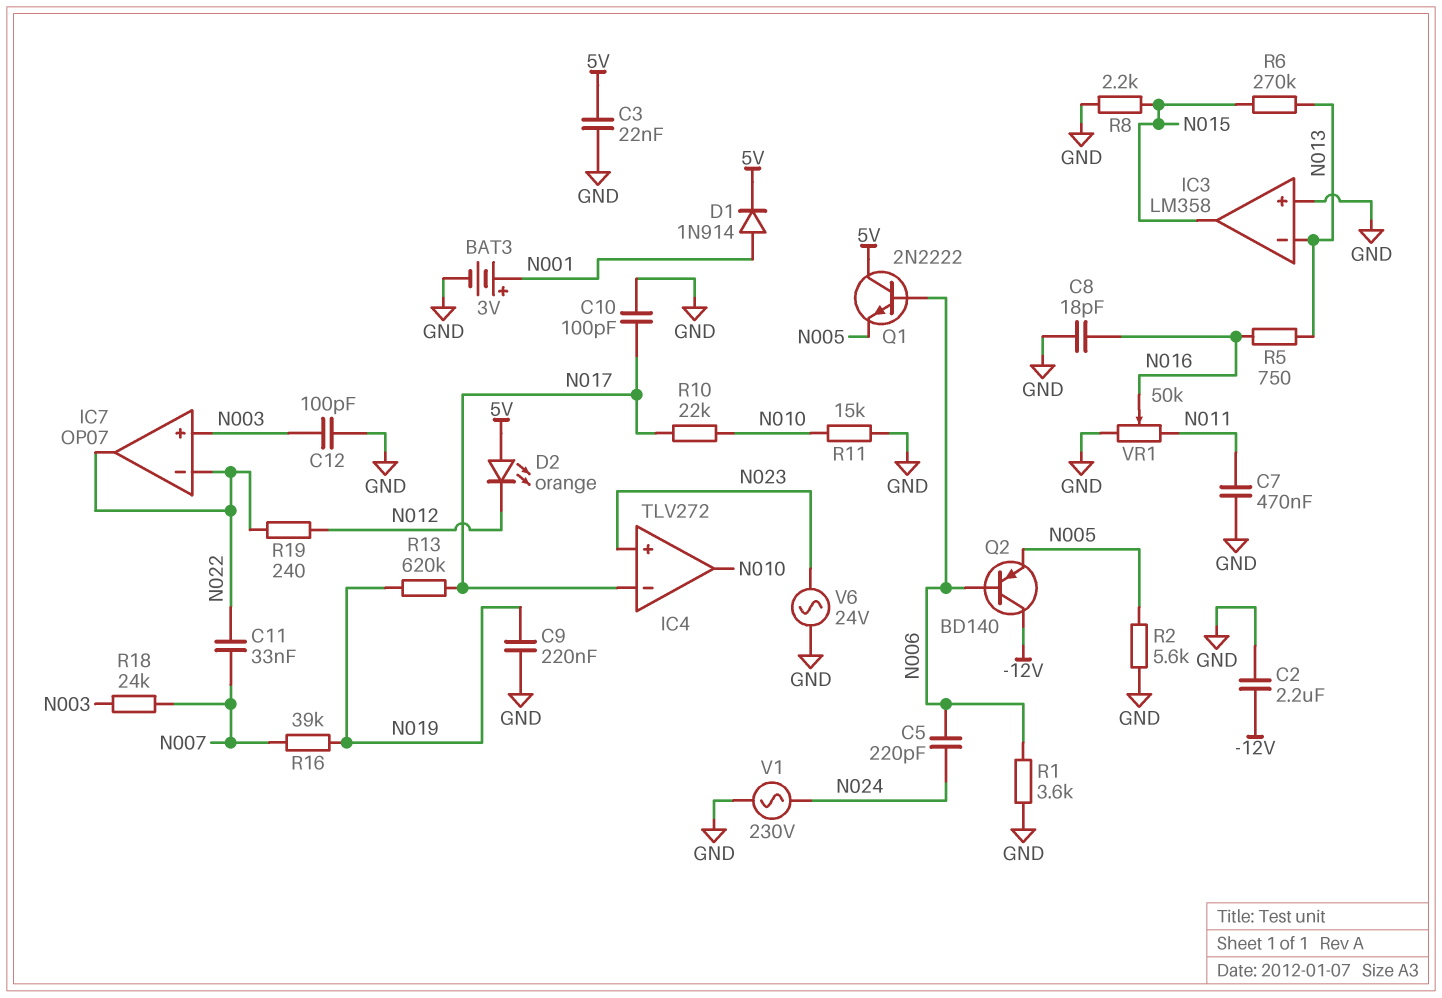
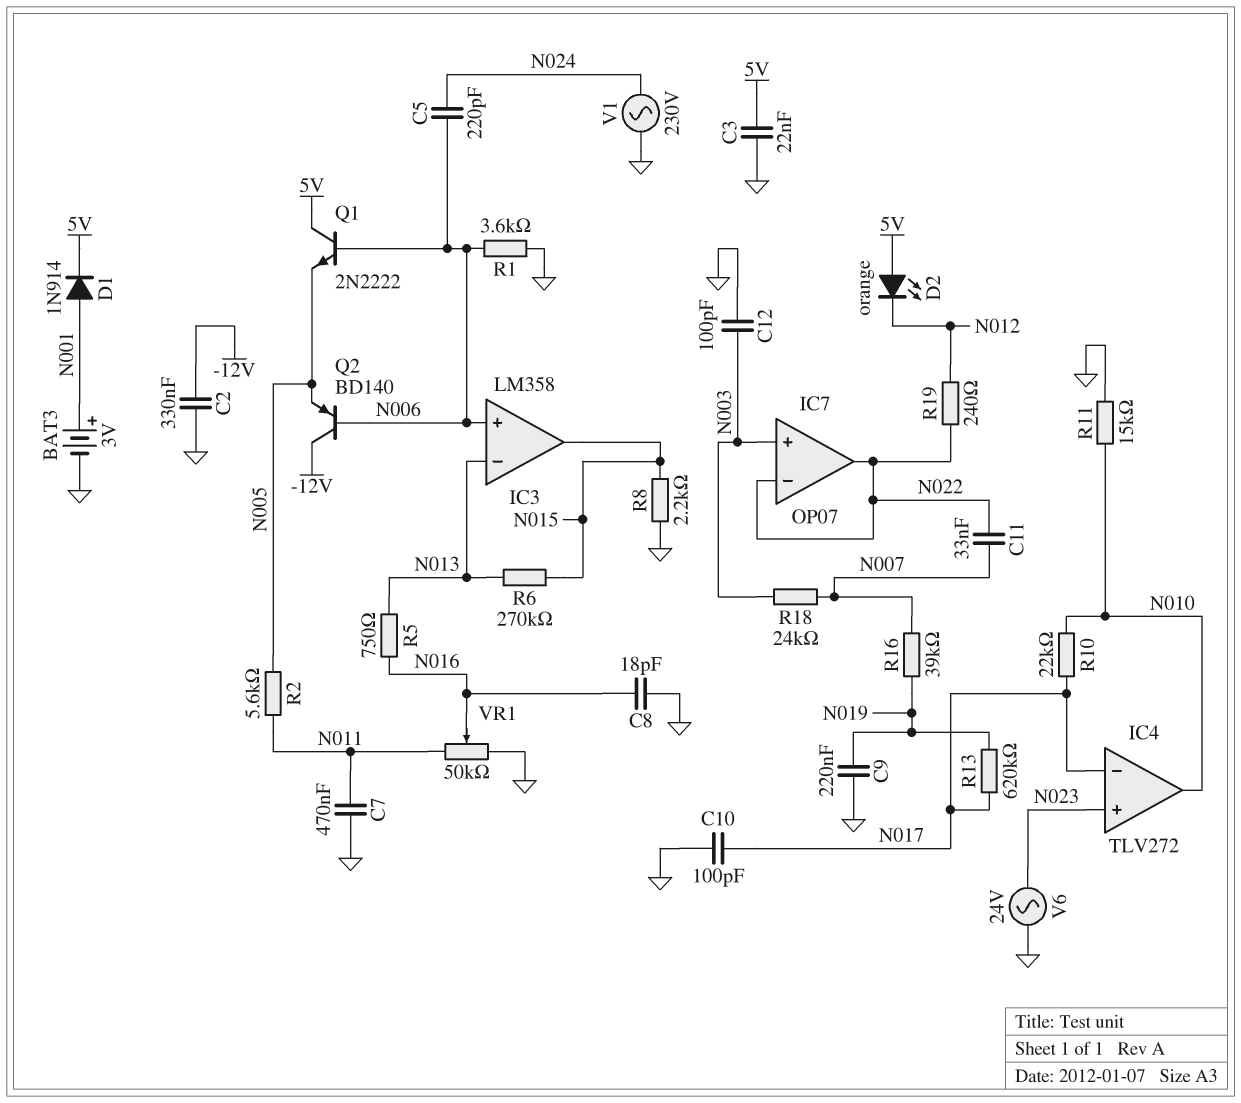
C2: 2.2uF (-12V, GND) -> 330nF (-12V, GND)
IC3 pin in+: GND -> N006
R2: 5.6k (GND, N005) -> 5.6k (N005, N011)

